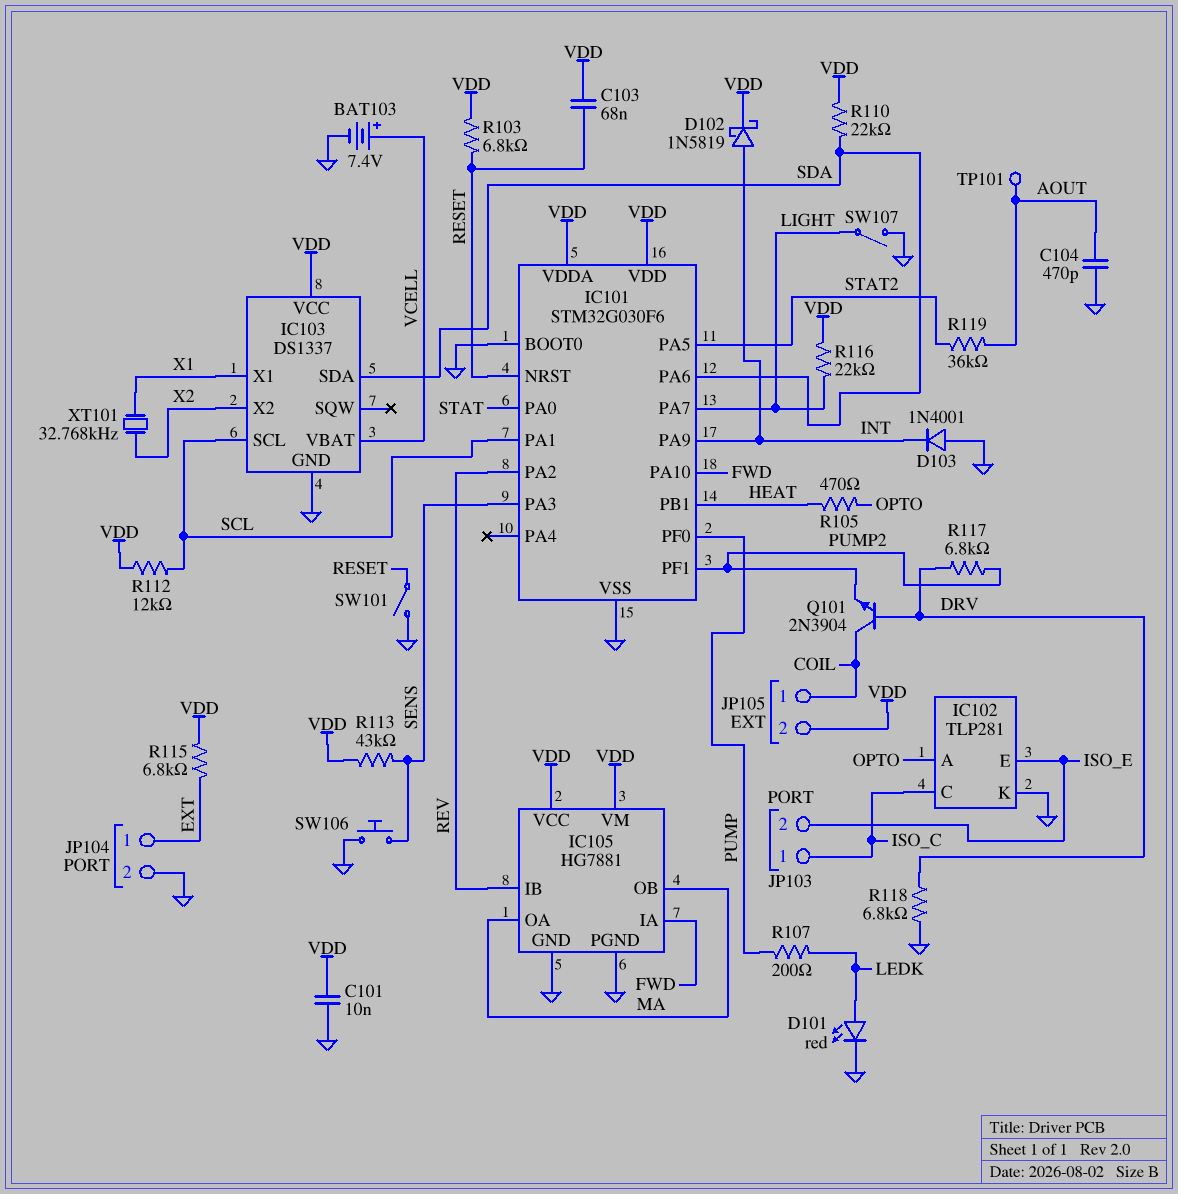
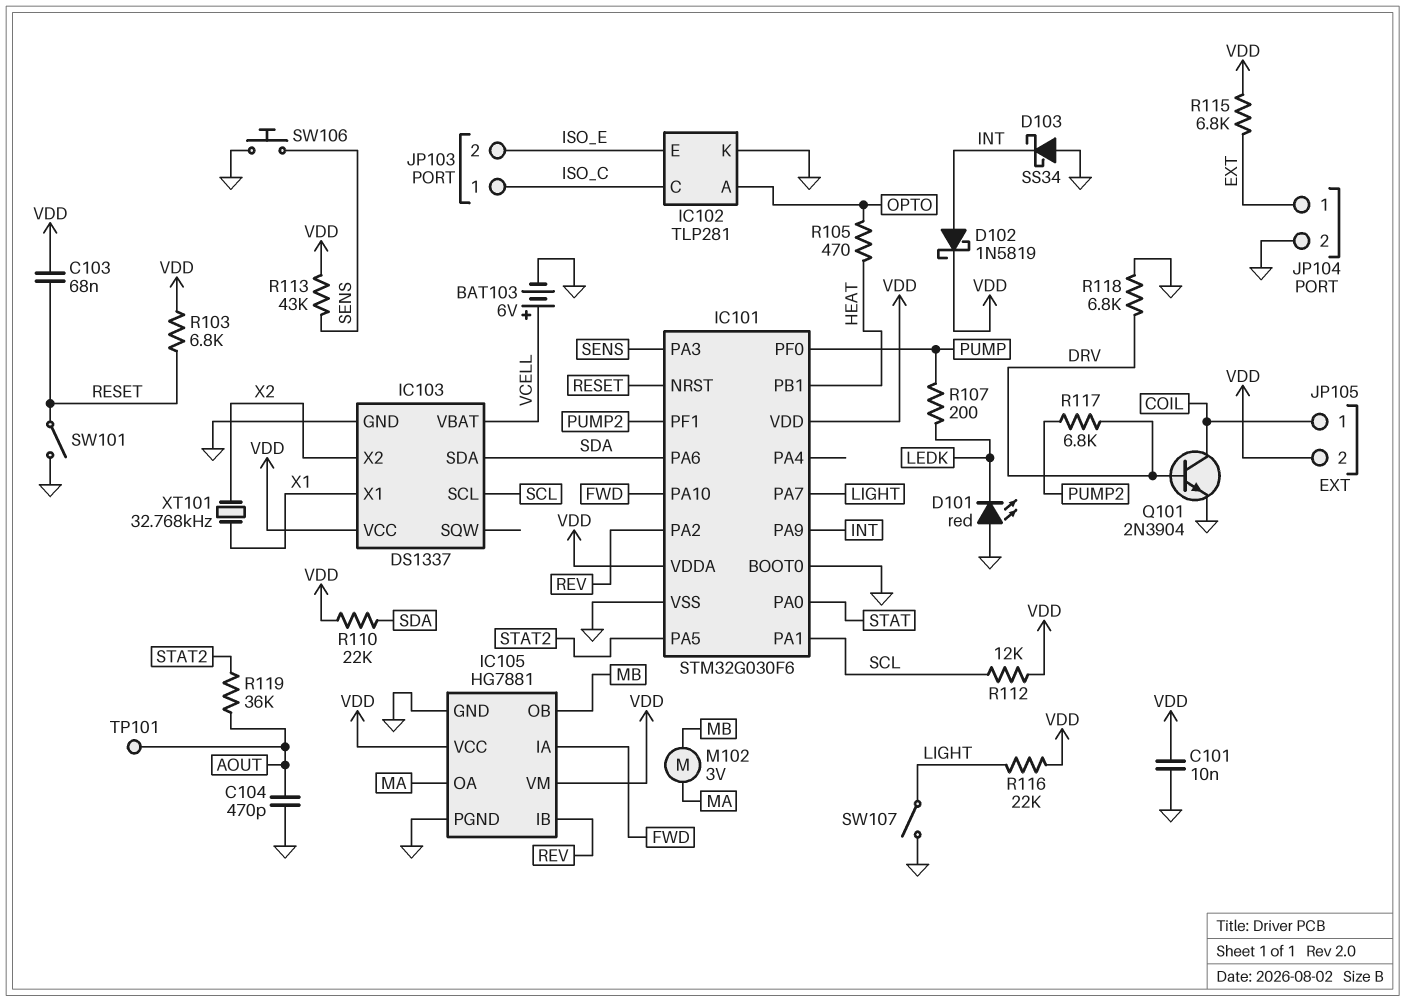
BAT103: 7.4V (plus VCELL, minus GND) -> 6V (plus VCELL, minus GND)
D101: LED red (A LEDK, K GND) -> LED red (A GND, K LEDK)
D103: diode 1N4001 (A GND, K INT) -> schottky SS34 (A GND, K INT)
IC105 pin OB: MA -> MB
M102: none -> motor 3V (MA, MB)
Q101: NPN 2N3904 (B DRV, C COIL, E PUMP2) -> NPN 2N3904 (B DRV, C COIL, E GND)

